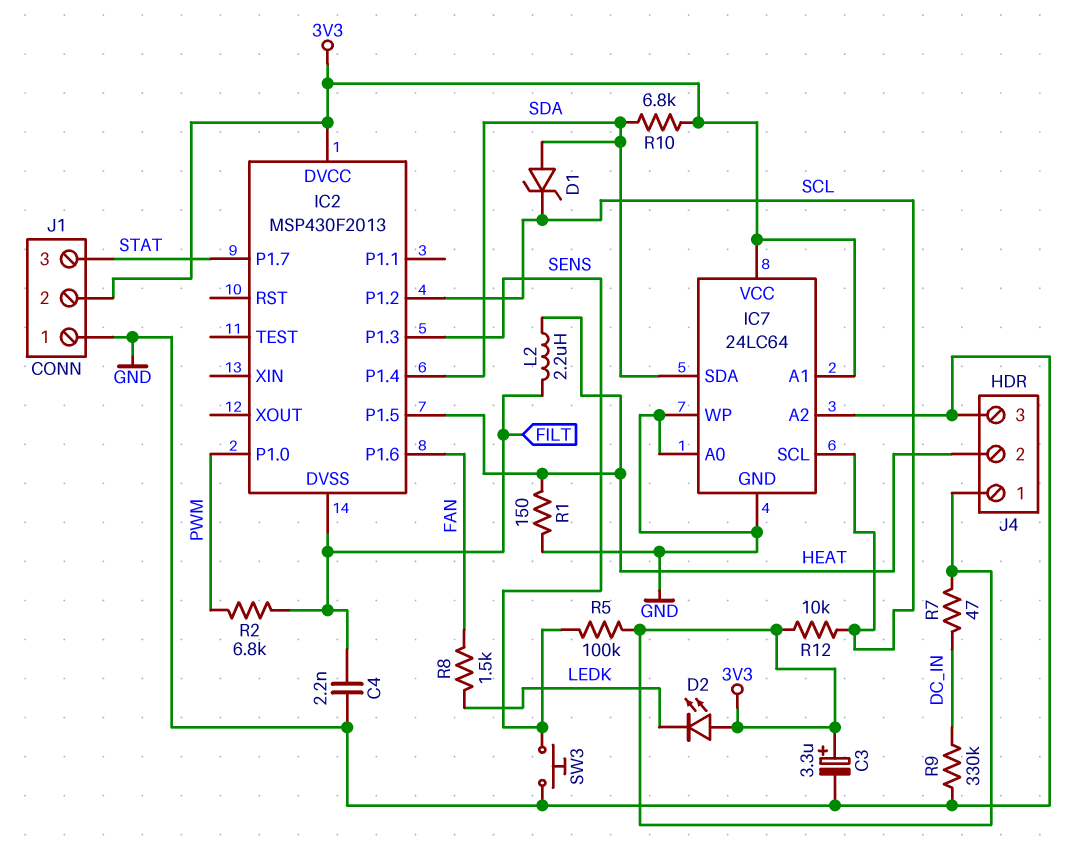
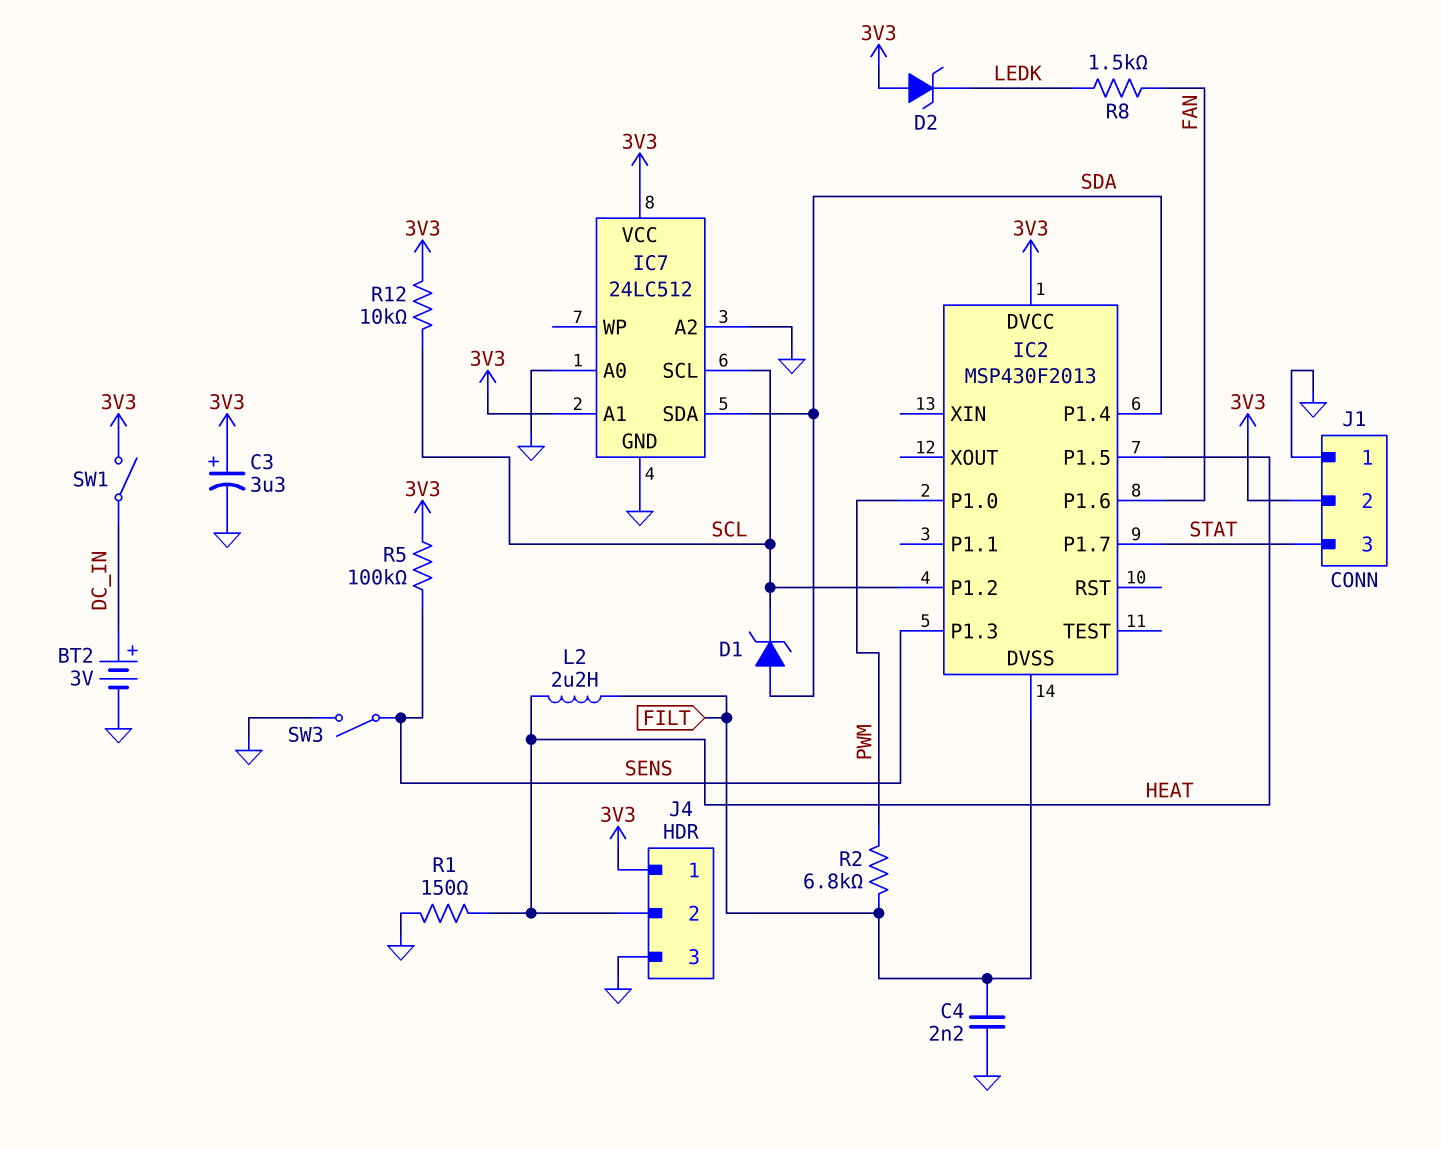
BT2: none -> 3V (plus DC_IN, minus GND)
D2: LED (A 3V3, K LEDK) -> zener (A 3V3, K LEDK)
IC7: 24LC64 -> 24LC512
IC7 pin WP: GND -> none
R7: 47 (3V3, DC_IN) -> none
R9: 330k (DC_IN, GND) -> none
R10: 6.8k (3V3, SDA) -> none
SW1: none -> switch (3V3, DC_IN)
SW3: button (GND, SENS) -> switch (GND, SENS)

